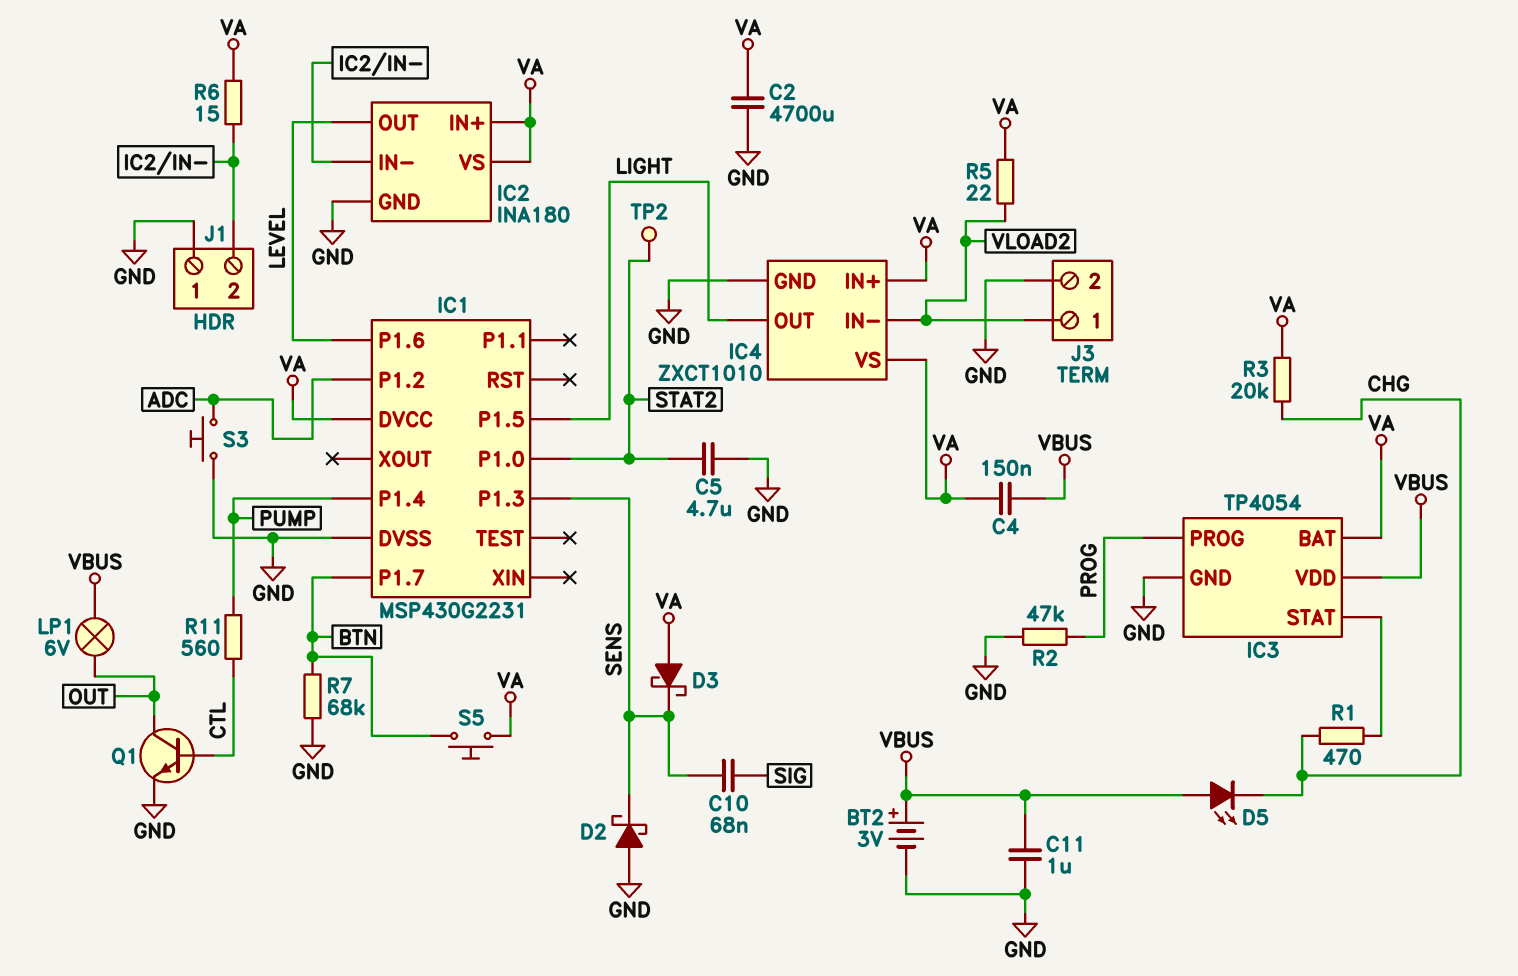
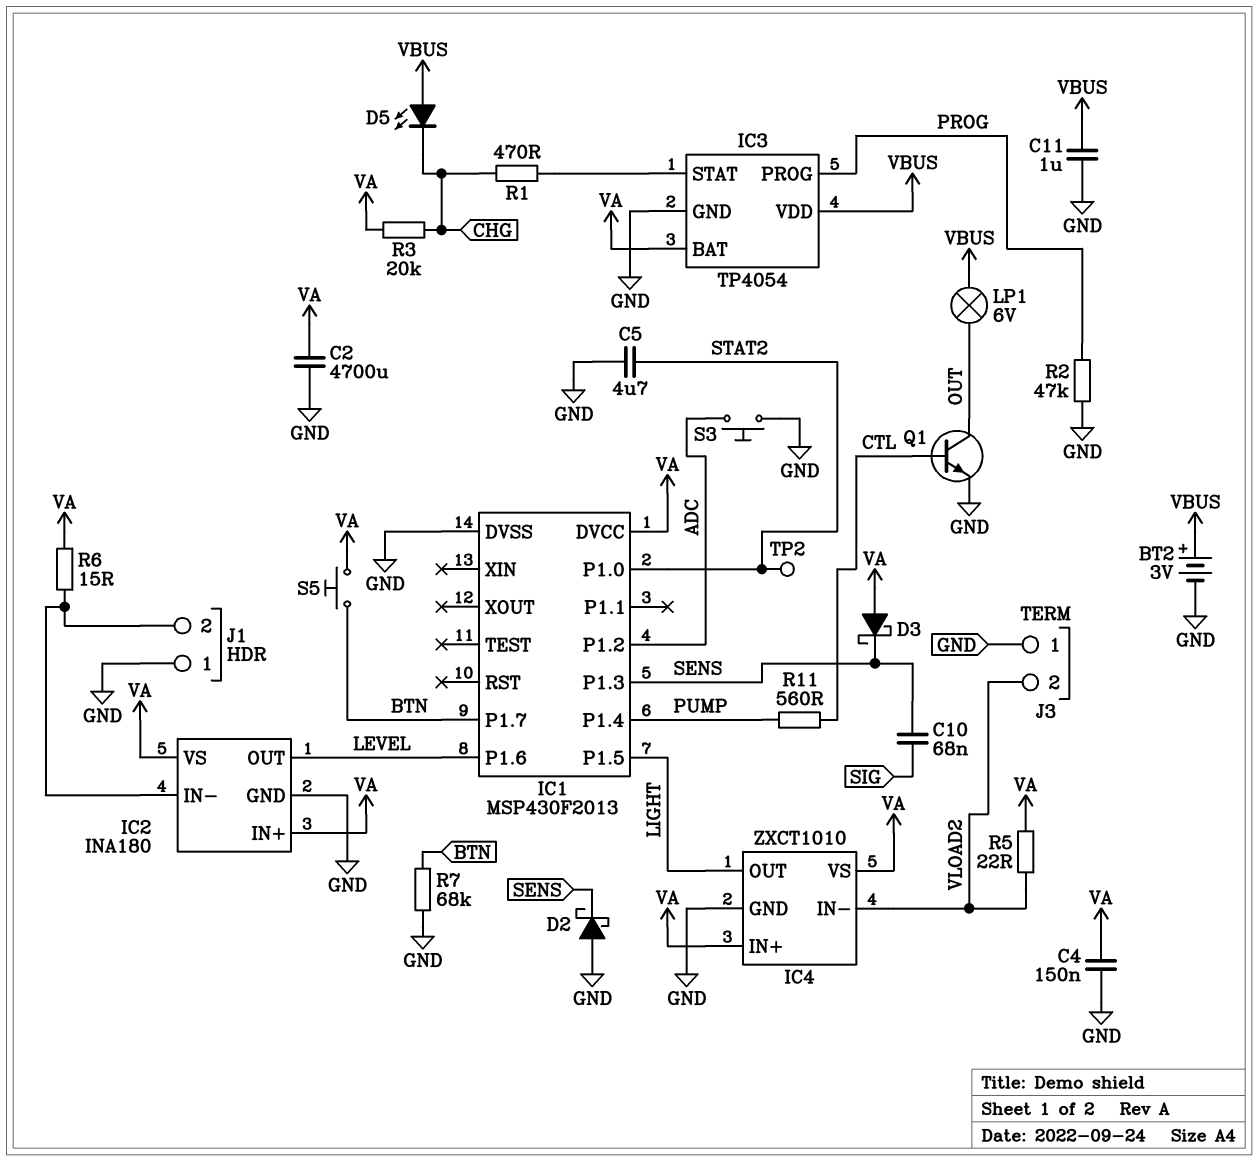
C4: 150nF (VA, VBUS) -> 150nF (GND, VA)
IC1: MSP430G2231 -> MSP430F2013
J3 pin 1: VLOAD2 -> GND
J3 pin 2: GND -> VLOAD2

